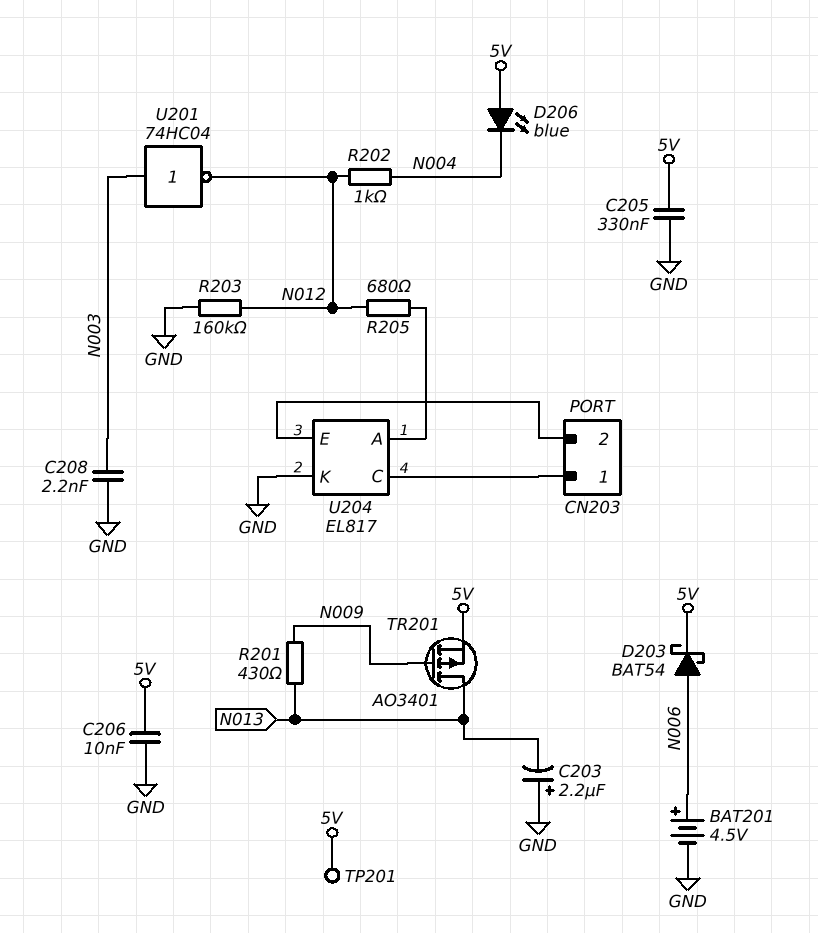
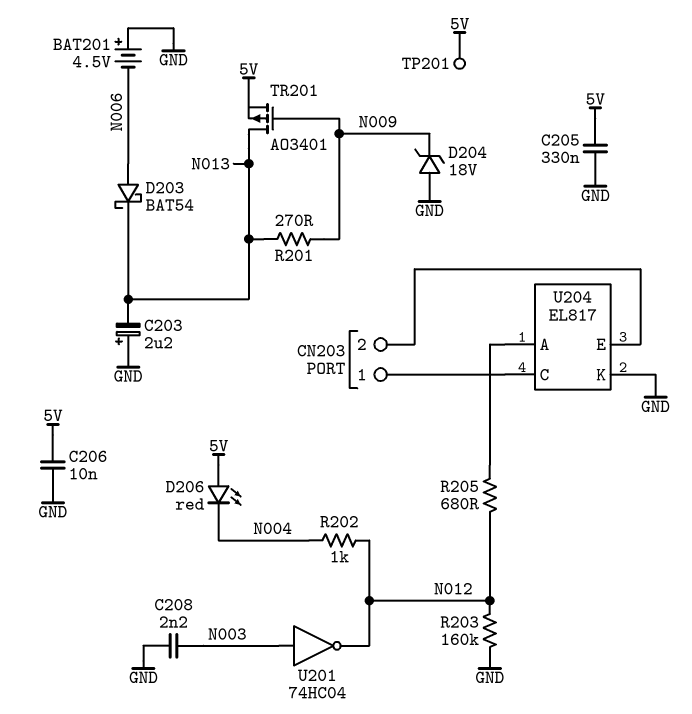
BAT201: 4.5V (plus N006, minus GND) -> 4.5V (plus GND, minus N006)
D203: schottky BAT54 (A N006, K 5V) -> schottky BAT54 (A N006, K N013)
D204: none -> zener 18V (A GND, K N009)
D206: LED blue (A 5V, K N004) -> LED red (A 5V, K N004)
R201: 430 (N009, N013) -> 270 (N009, N013)

